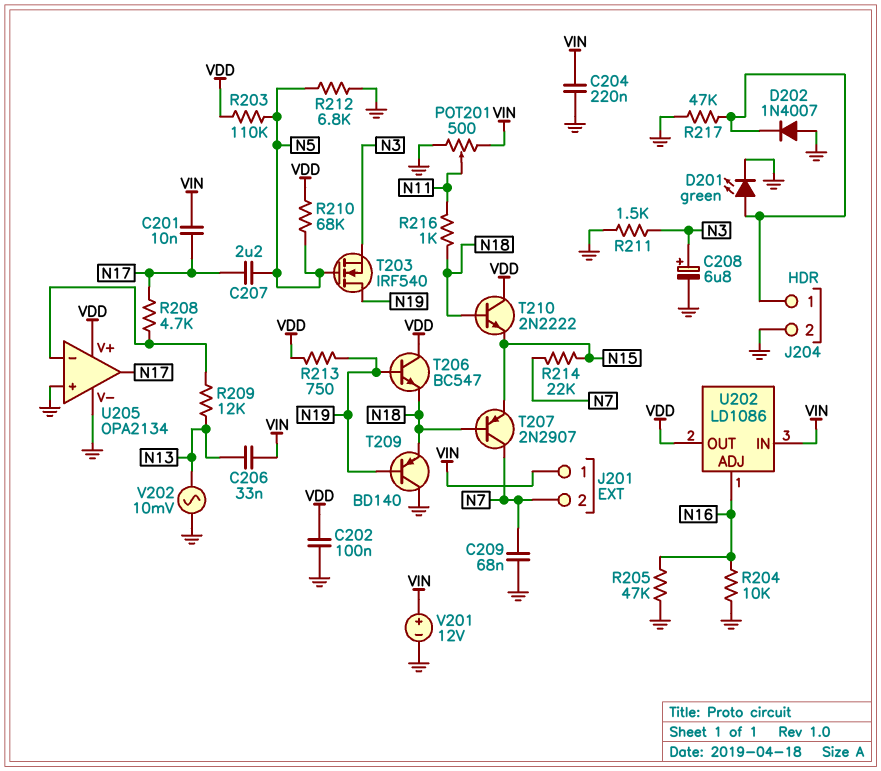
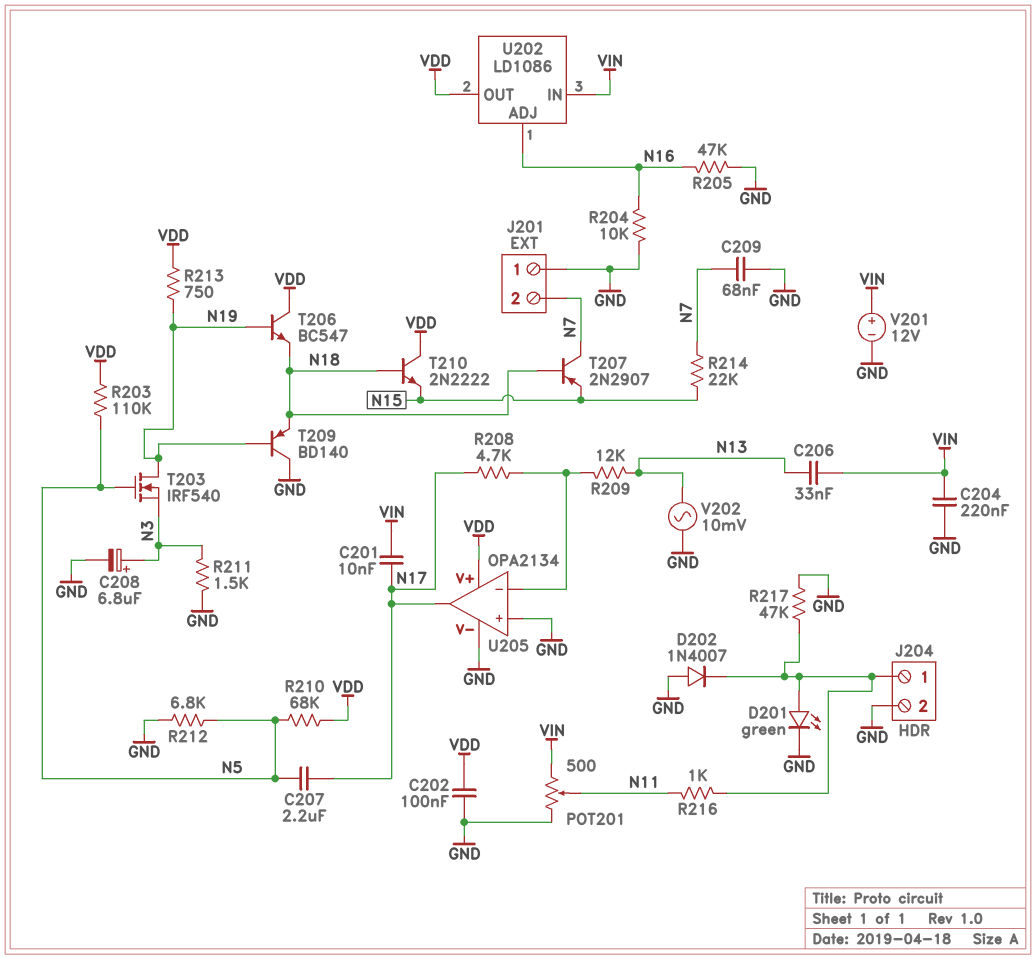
J201 pin 1: VIN -> GND
R216: 1k (N11, N18) -> 1k (J204/1, N11)

